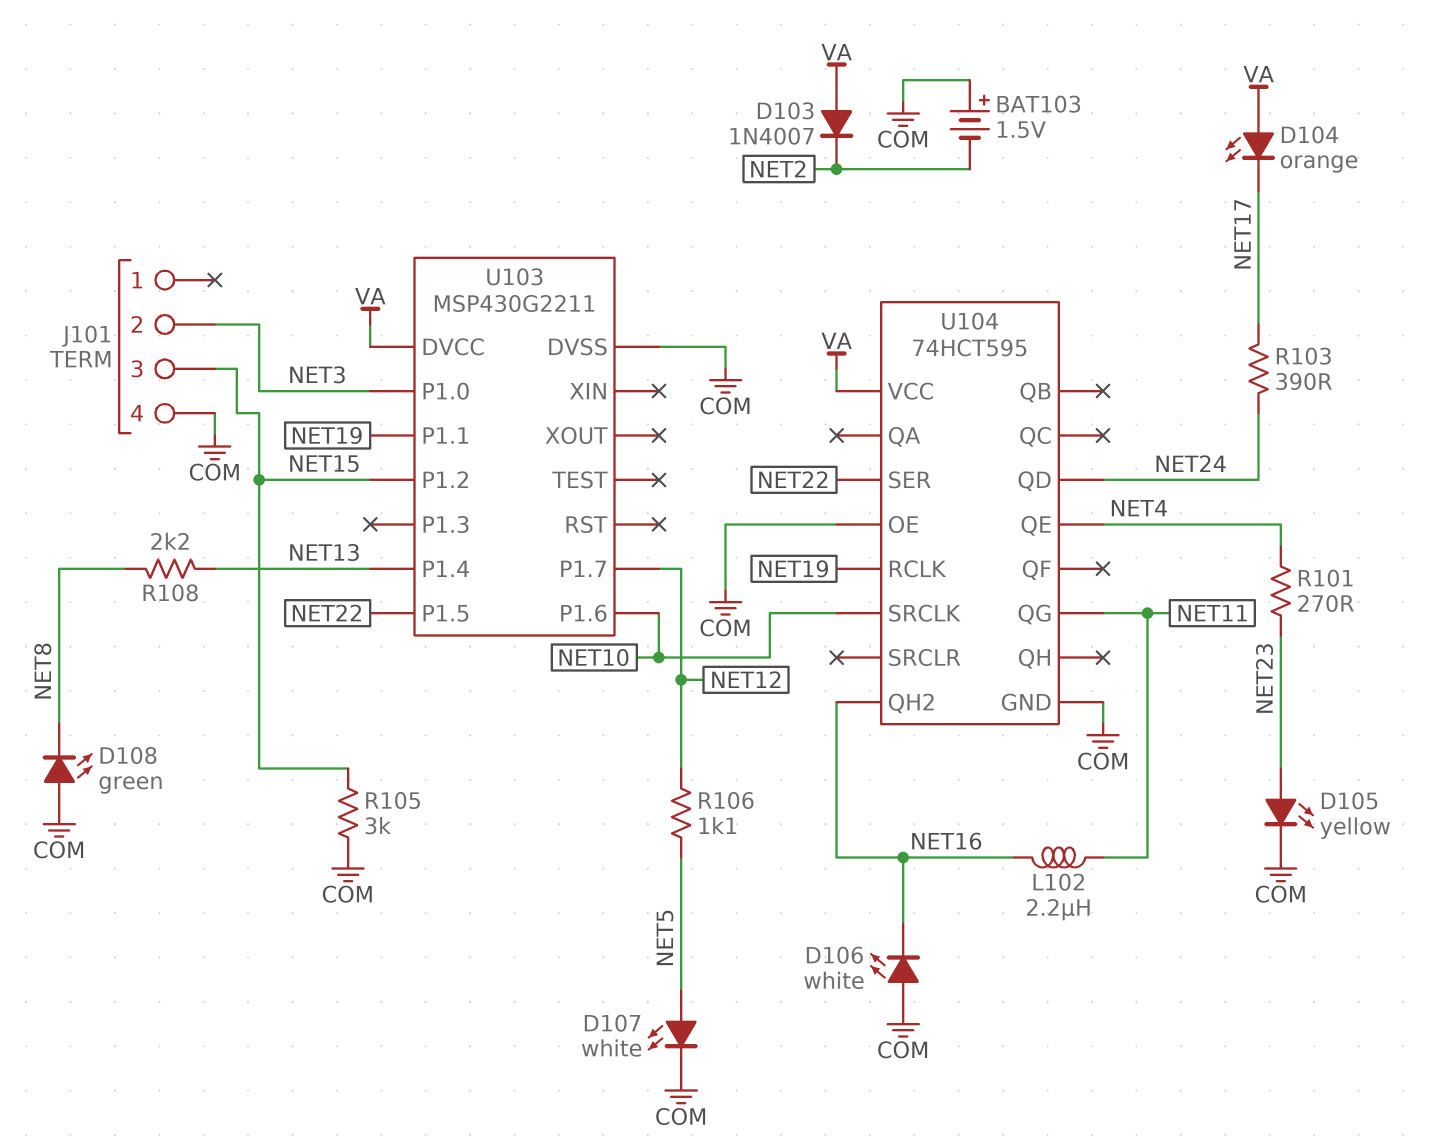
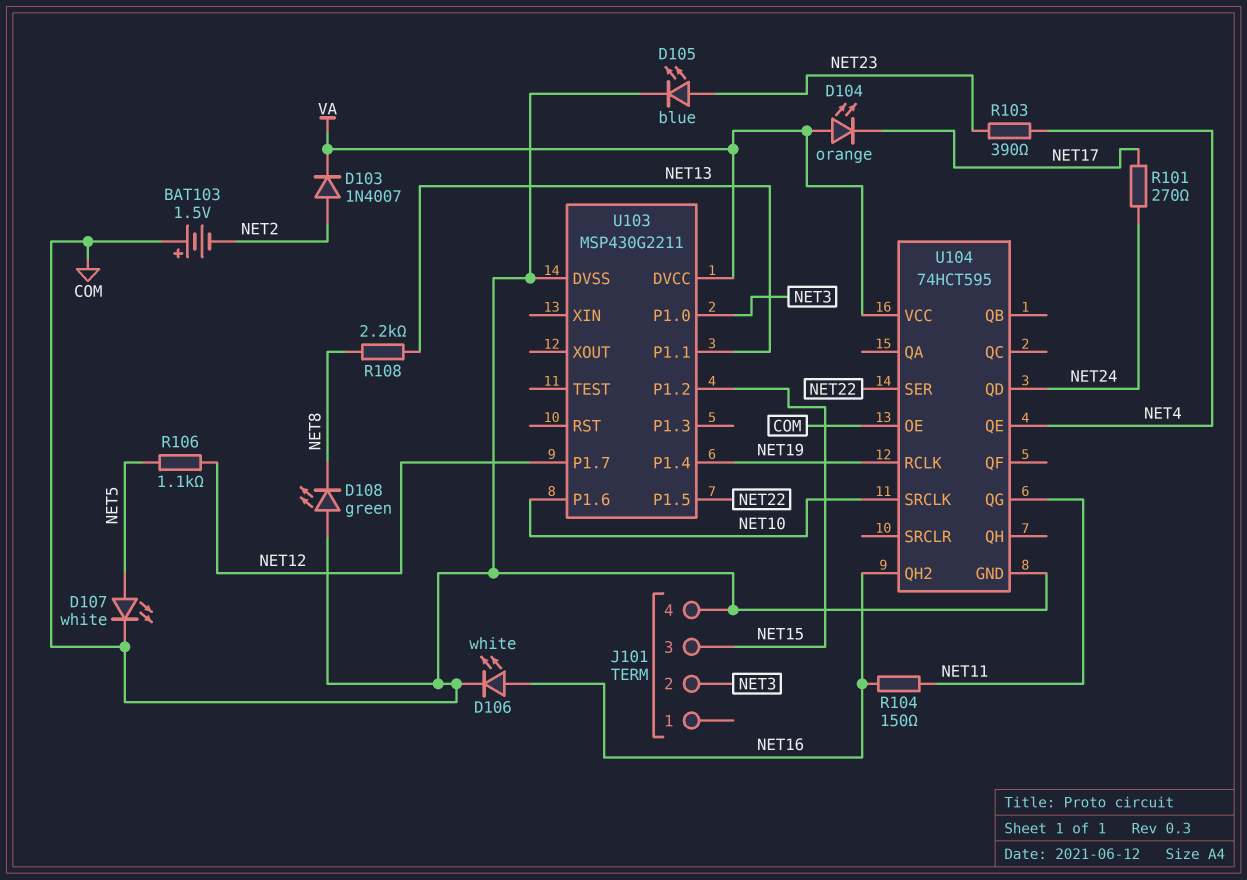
D103: diode 1N4007 (A VA, K NET2) -> diode 1N4007 (A NET2, K VA)
D105: LED yellow (A NET23, K COM) -> LED blue (A NET23, K COM)
D106: LED white (A COM, K NET16) -> LED white (A NET16, K COM)
L102: 2.2uH (NET11, NET16) -> none
R101: 270 (NET4, NET23) -> 270 (NET17, NET24)
R103: 390 (NET17, NET24) -> 390 (NET4, NET23)
R104: none -> 150 (NET11, NET16)
R105: 3k (COM, NET15) -> none
U103 pin P1.1: NET19 -> NET13
U103 pin P1.4: NET13 -> NET19

